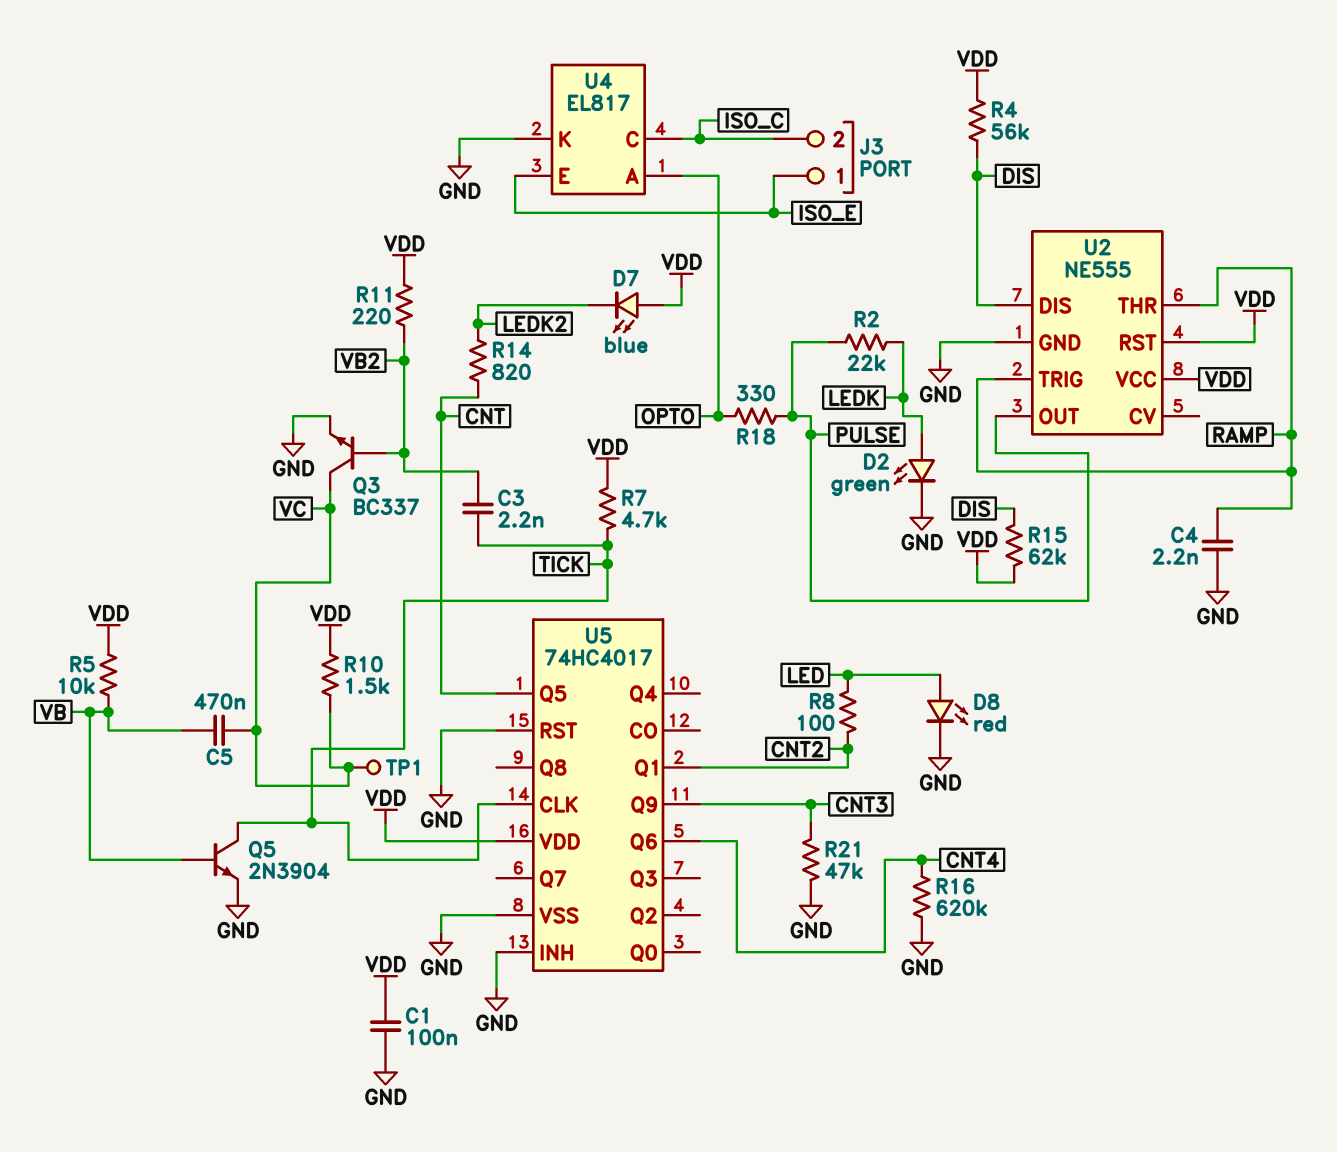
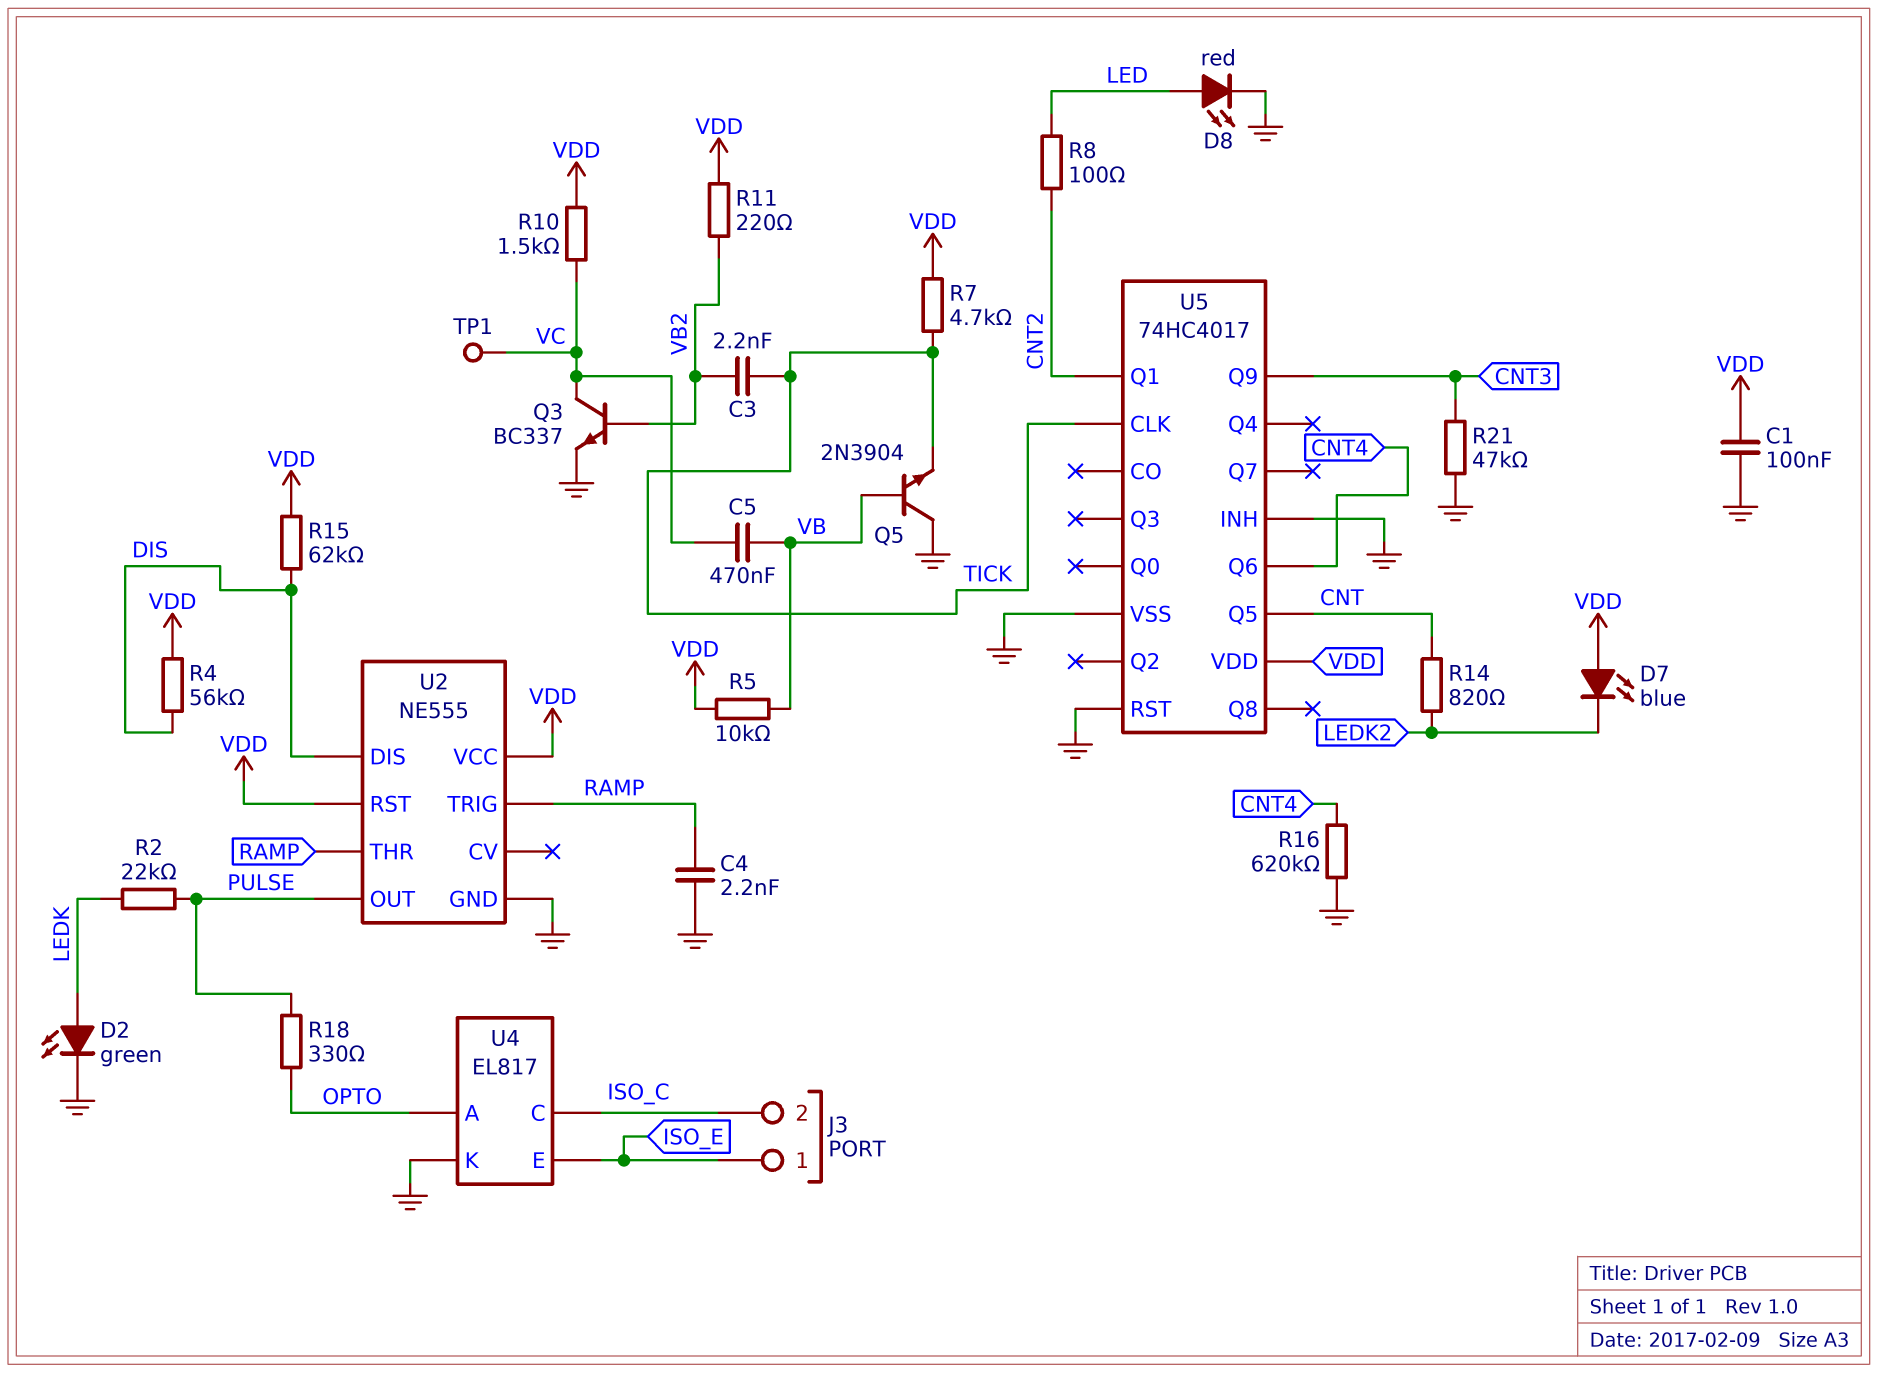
Q5: NPN 2N3904 (B VB, C TICK, E GND) -> NPN 2N3904 (B VB, C GND, E TICK)

